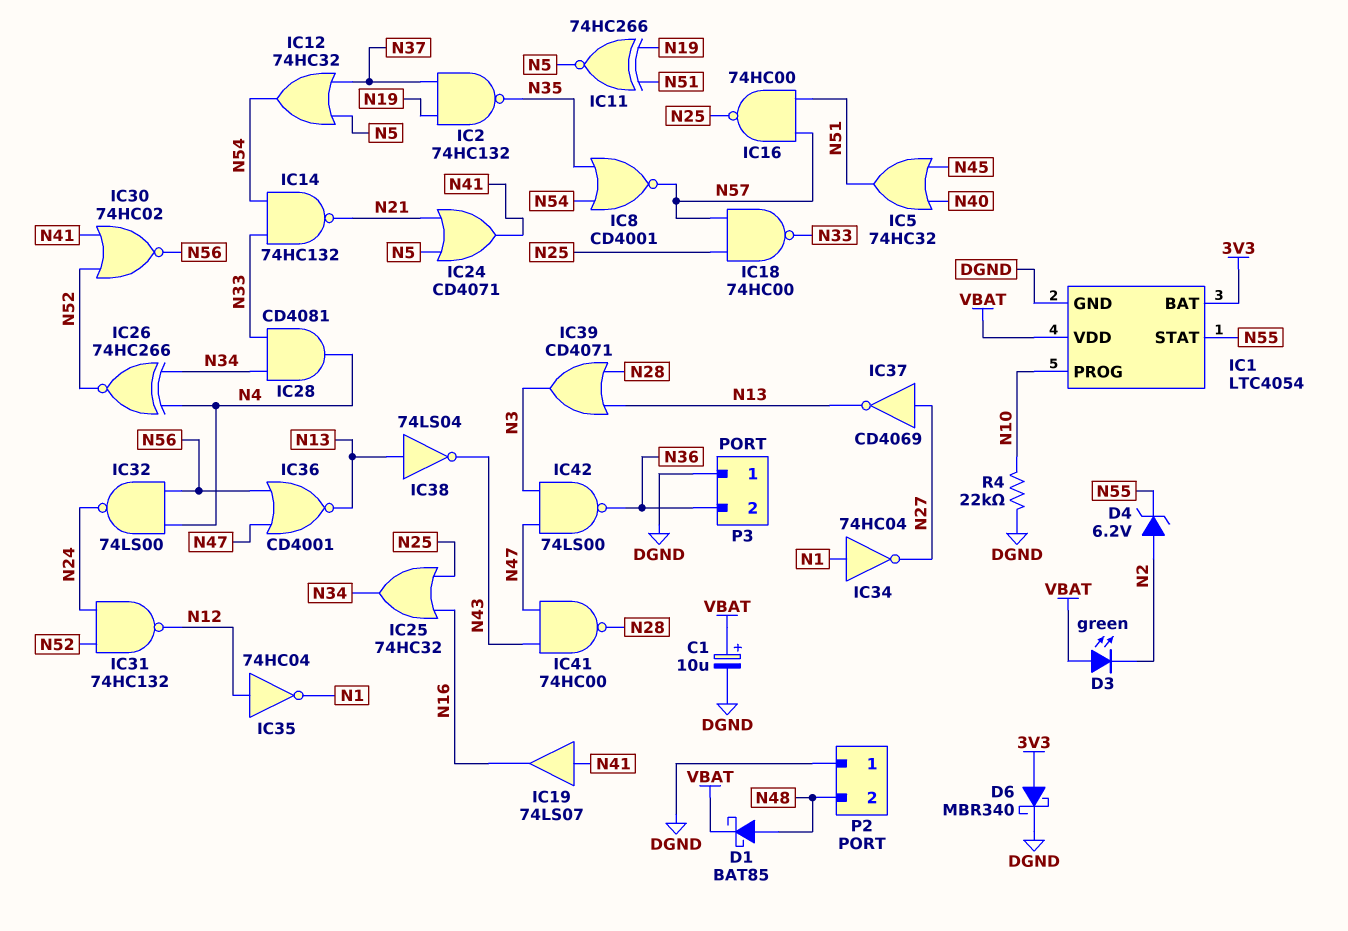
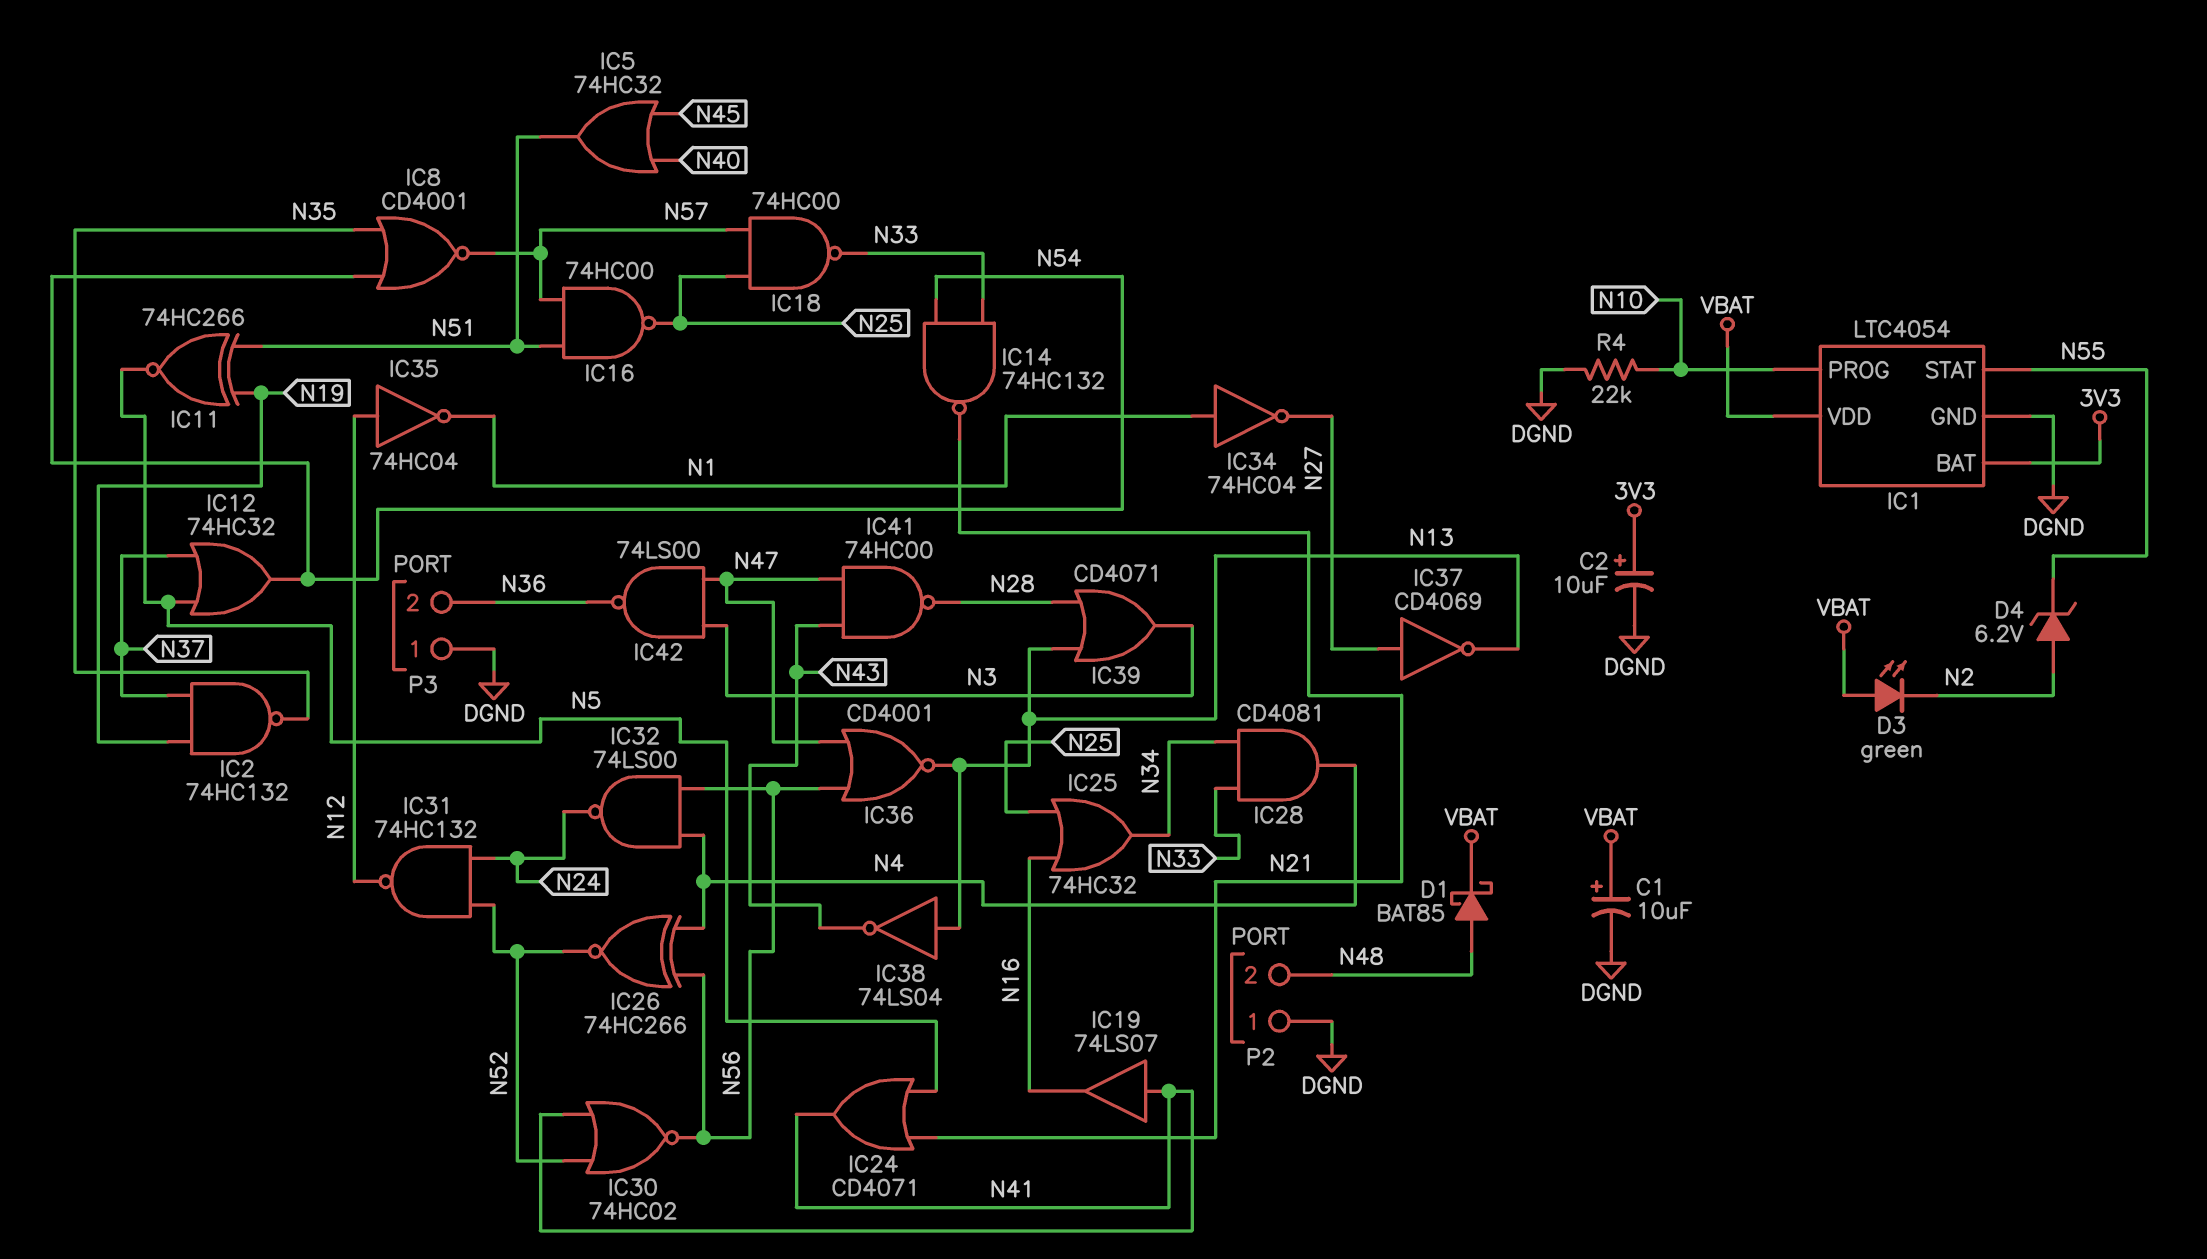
C2: none -> 10uF (plus 3V3, minus DGND)
D6: schottky MBR340 (A 3V3, K DGND) -> none
IC26: XNOR 74HC266 (in N4, in N34, out N52) -> XNOR 74HC266 (in N4, in N56, out N52)

